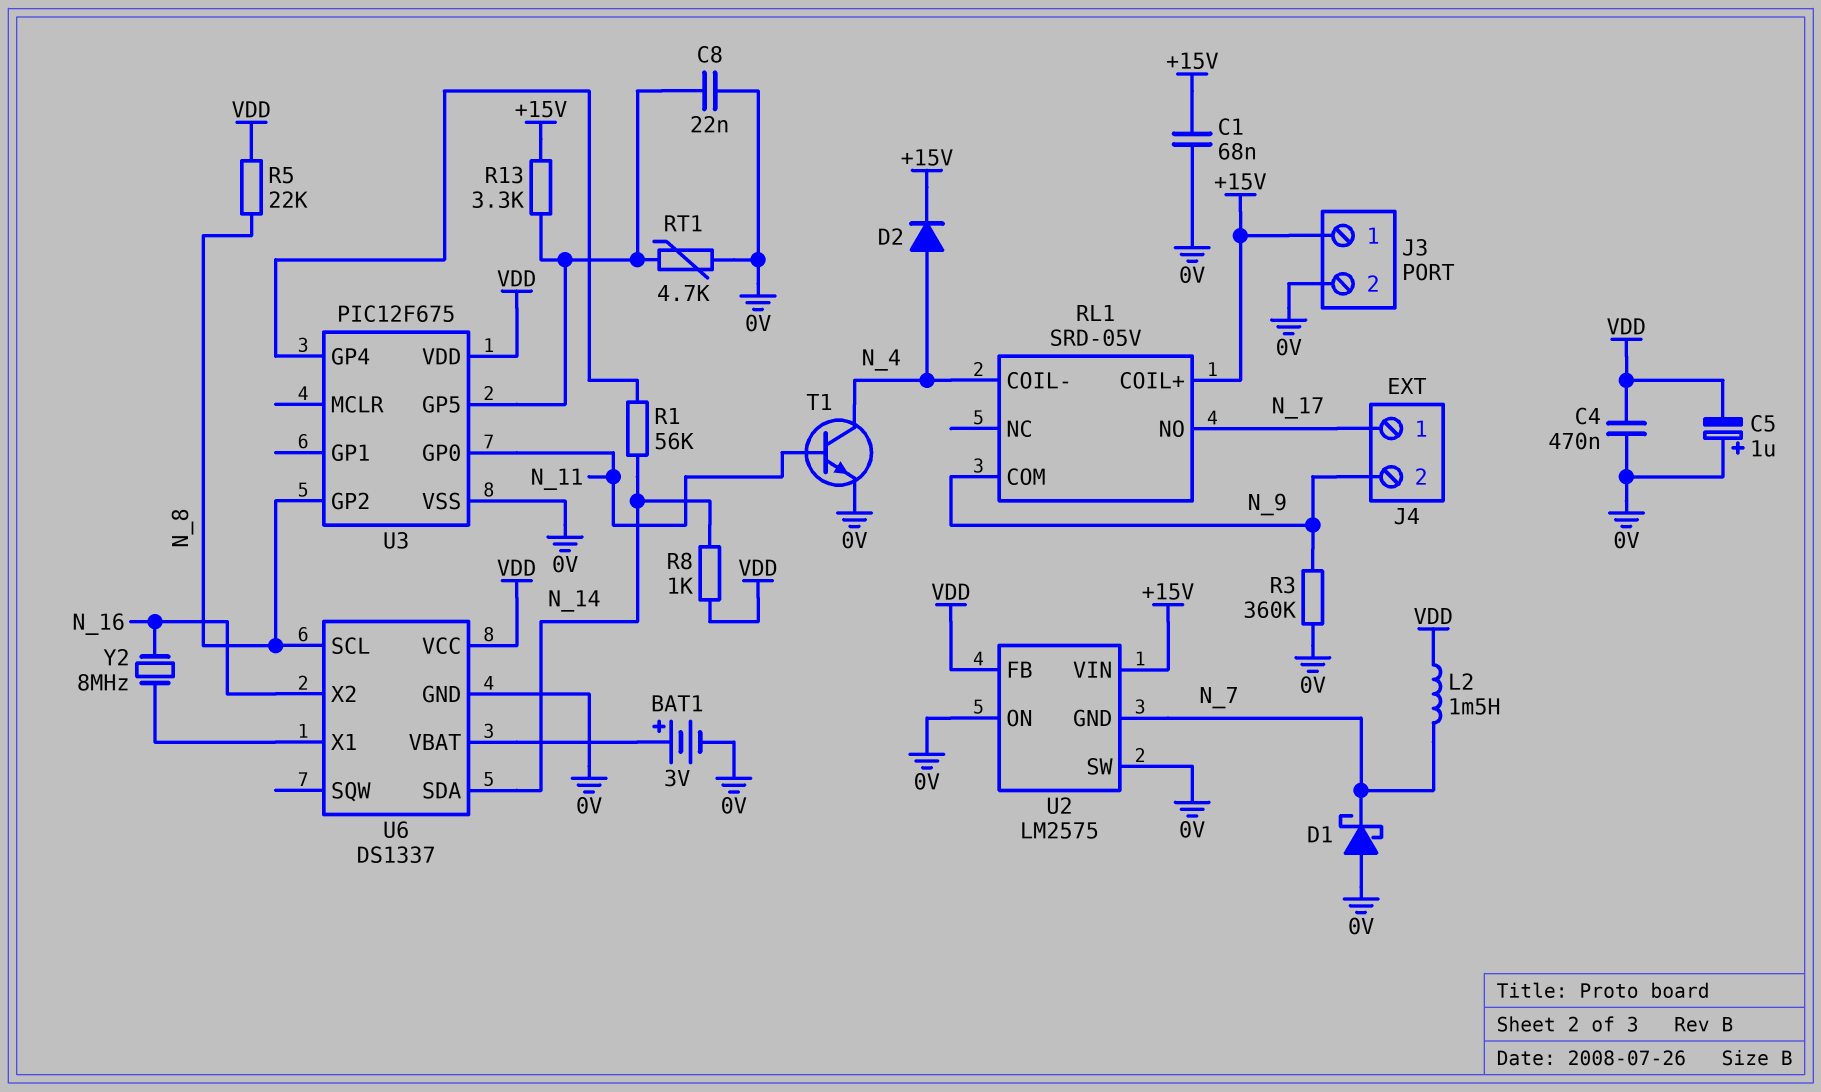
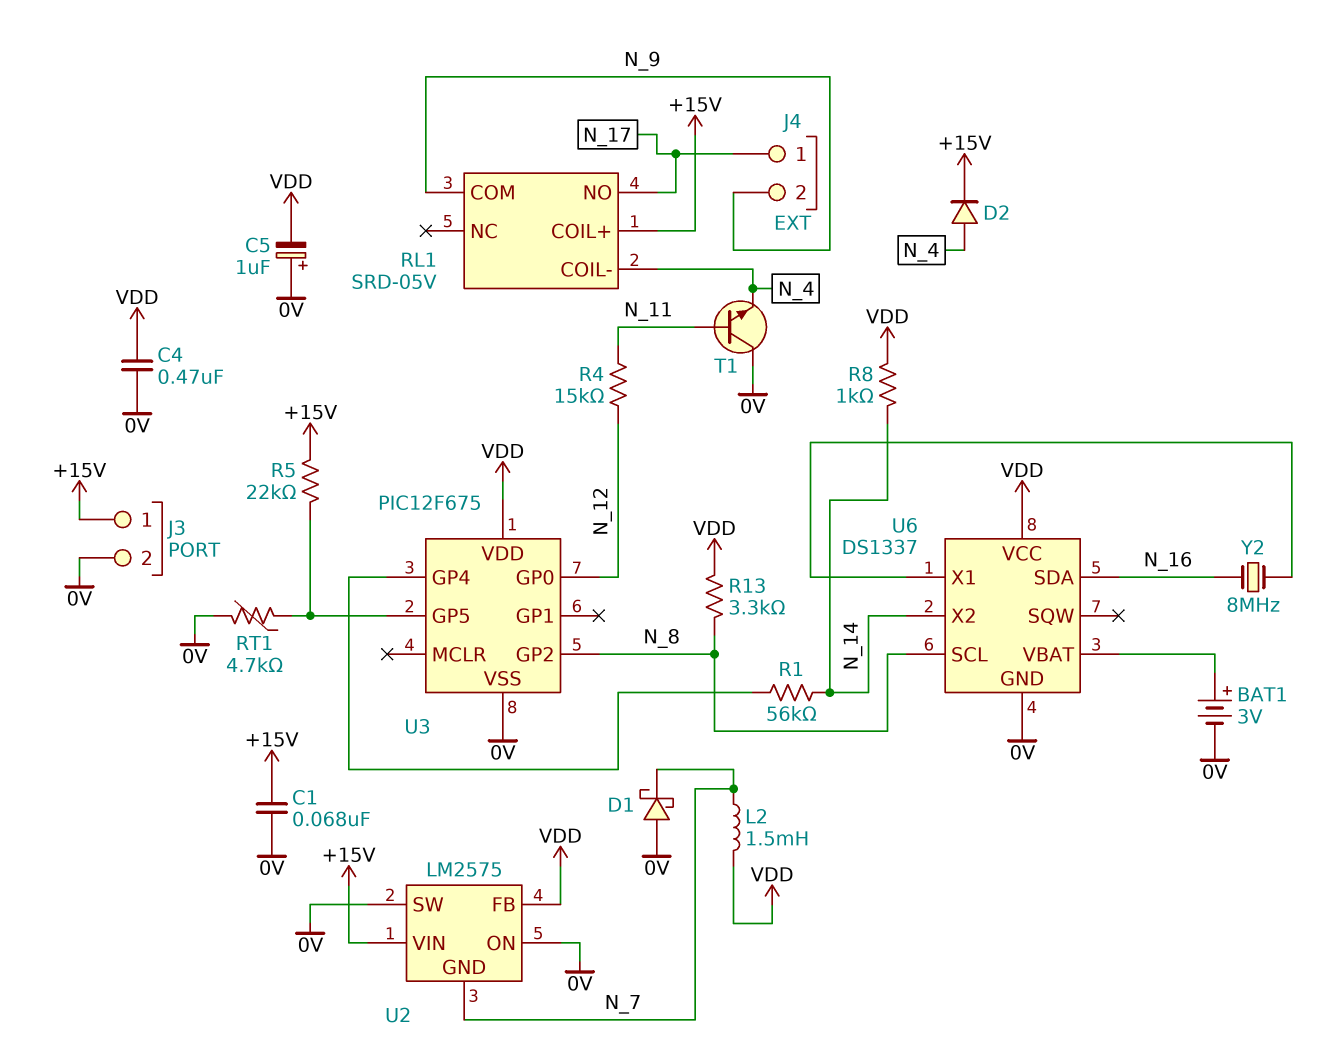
C8: 22nF (0V, U3/GP5) -> none
R3: 360k (0V, N_9) -> none
R4: none -> 15k (N_11, N_12)
R5: 22k (N_8, VDD) -> 22k (+15V, U3/GP5)
R13: 3.3k (+15V, U3/GP5) -> 3.3k (N_8, VDD)
T1: NPN (B N_11, C N_4, E 0V) -> NPN (B N_11, C 0V, E N_4)
U3 pin GP0: N_11 -> N_12
U6 pin SDA: N_14 -> N_16
U6 pin X2: N_16 -> N_14

